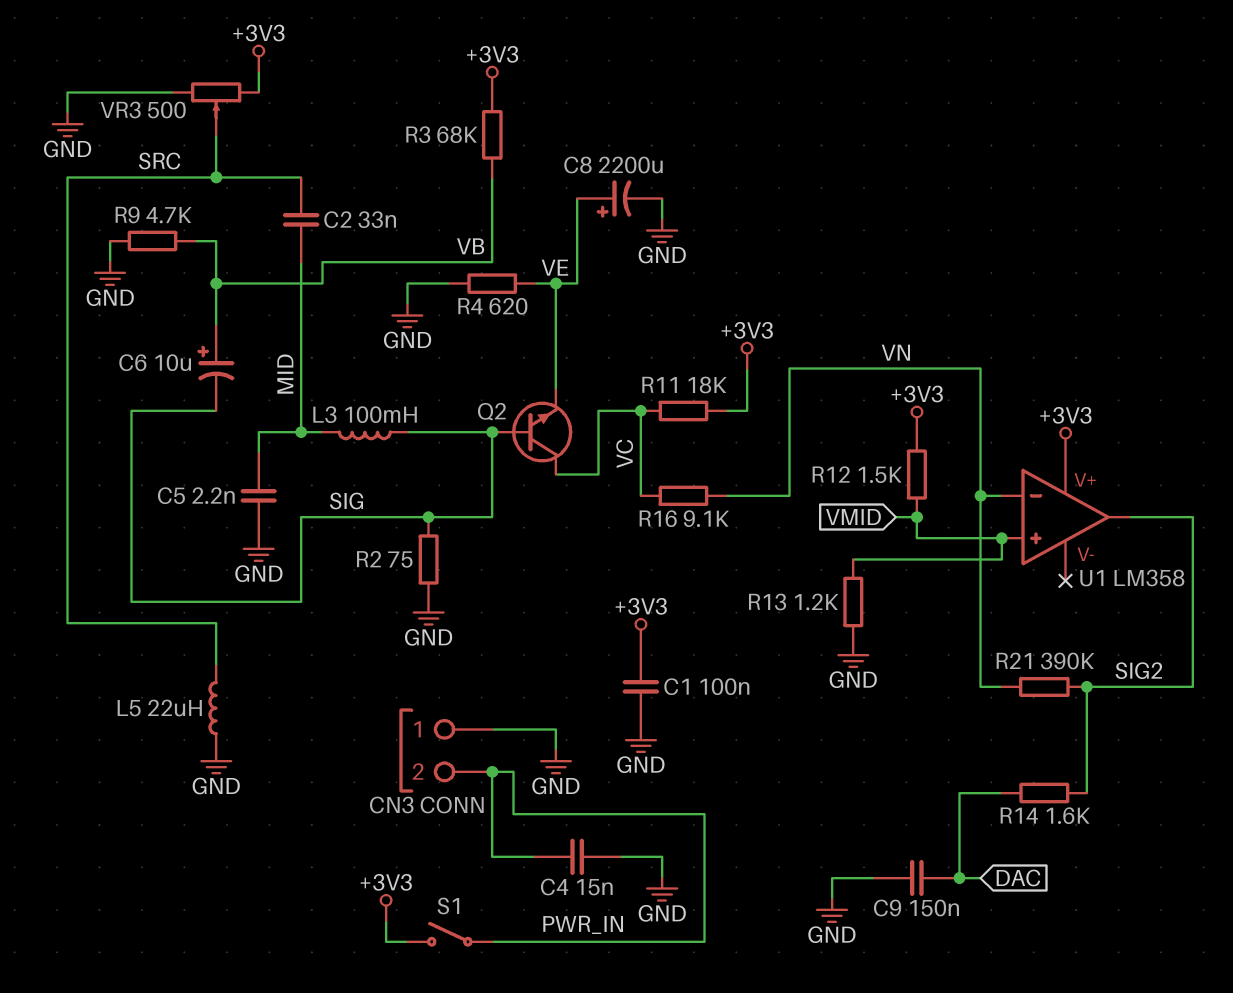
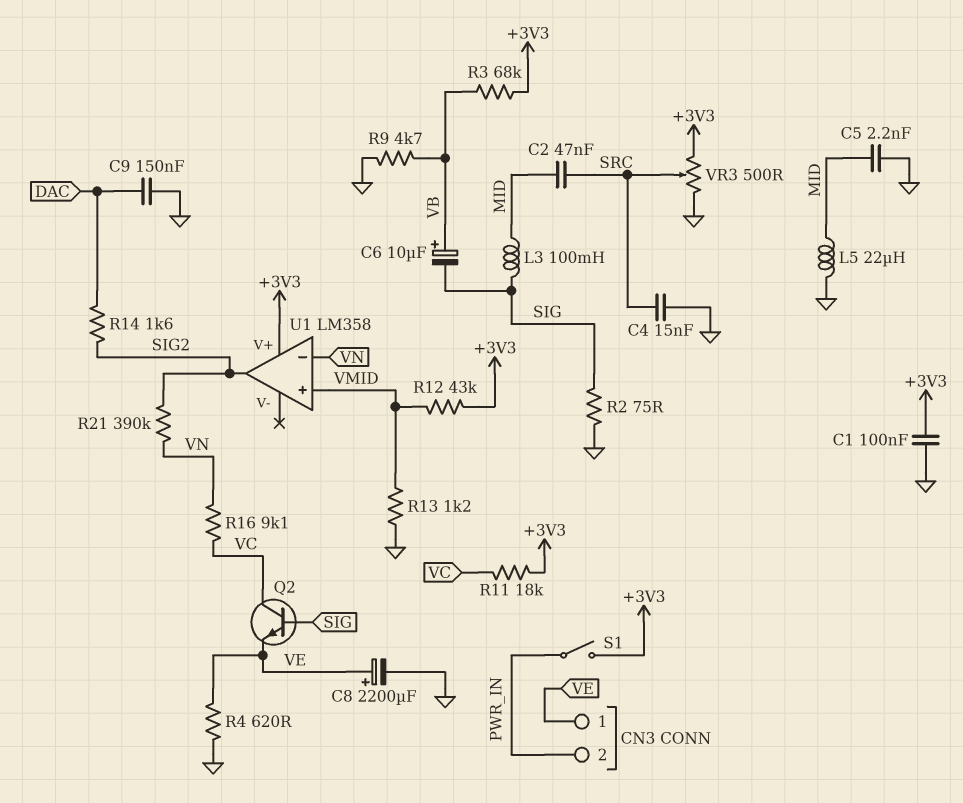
C2: 33nF (MID, SRC) -> 47nF (MID, SRC)
C4: 15nF (GND, PWR_IN) -> 15nF (GND, SRC)
CN3 pin 1: GND -> VE
L5: 22uH (GND, SRC) -> 22uH (GND, MID)
R12: 1.5k (+3V3, VMID) -> 43k (+3V3, VMID)

